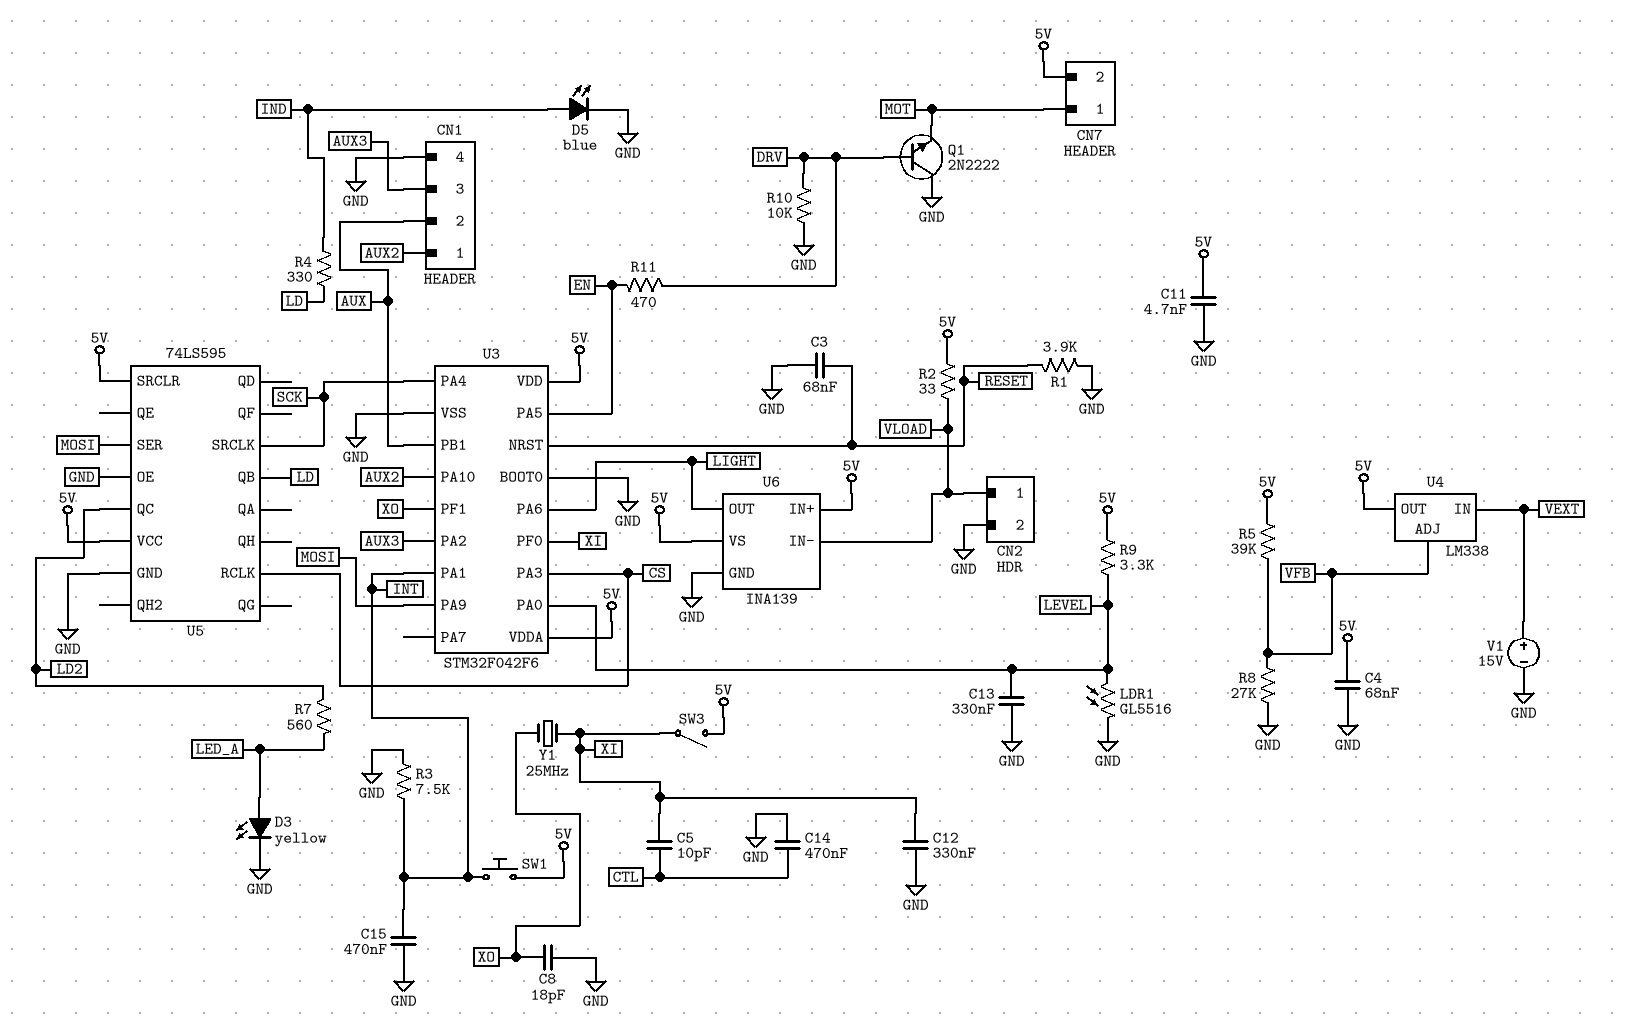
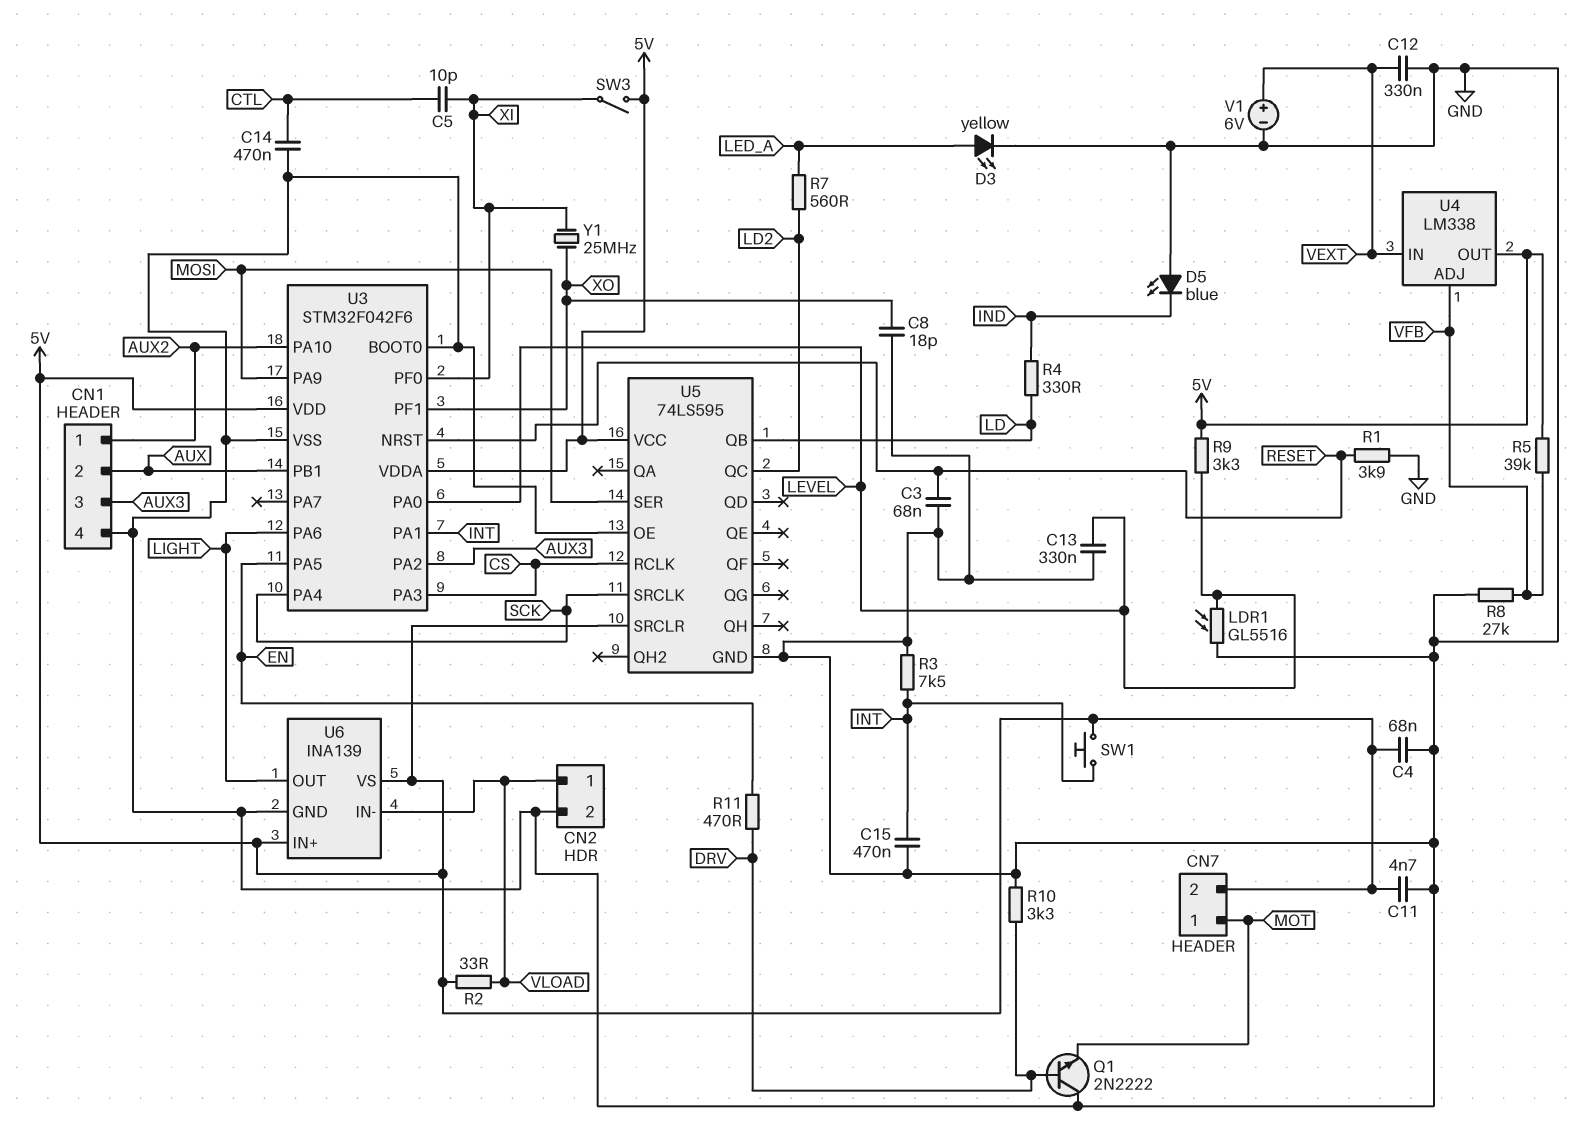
C12: 330nF (GND, XI) -> 330nF (GND, VEXT)
D5: LED blue (A IND, K GND) -> LED blue (A GND, K IND)
R10: 10k (DRV, GND) -> 3.3k (DRV, GND)
V1: 15V (plus VEXT, minus GND) -> 6V (plus VEXT, minus GND)

